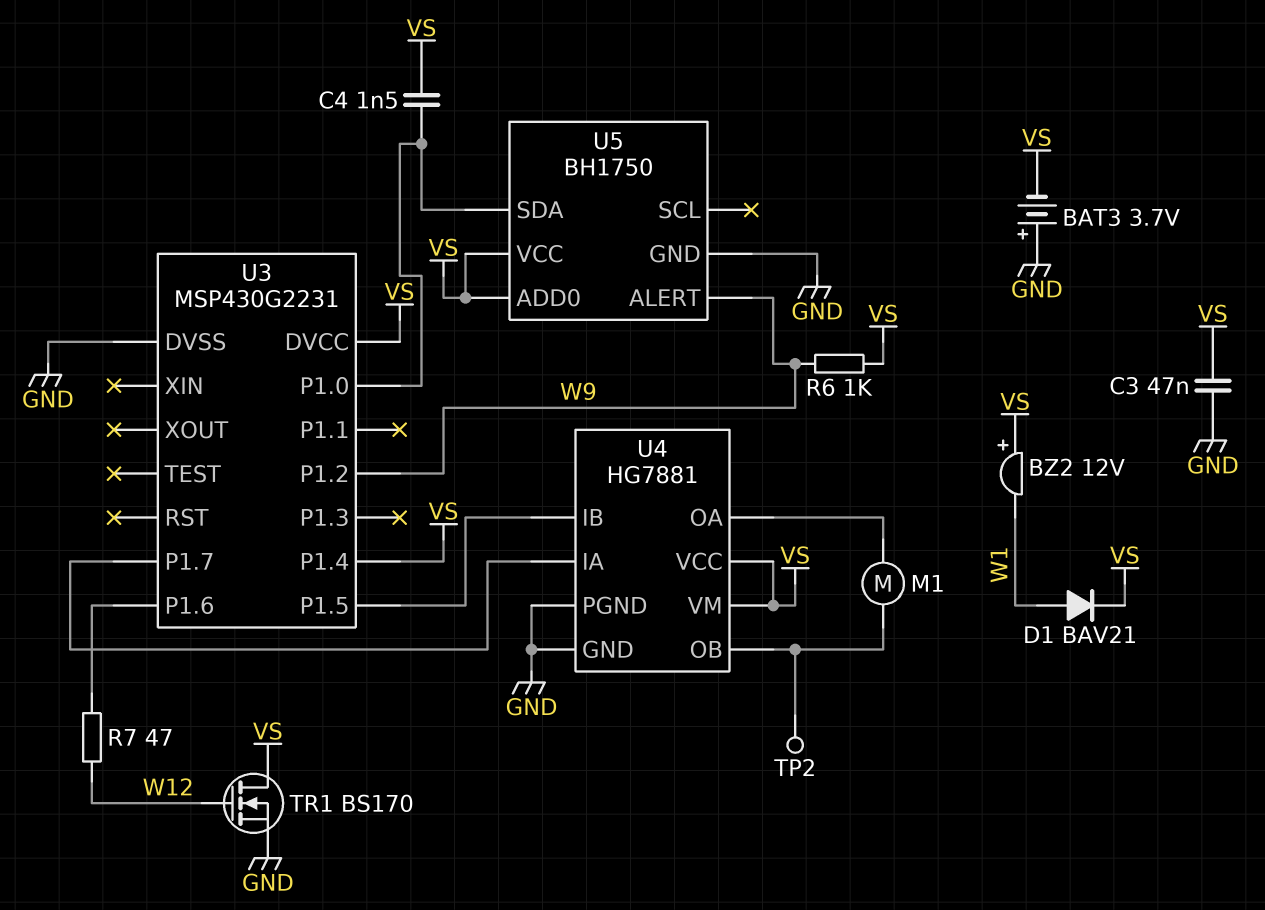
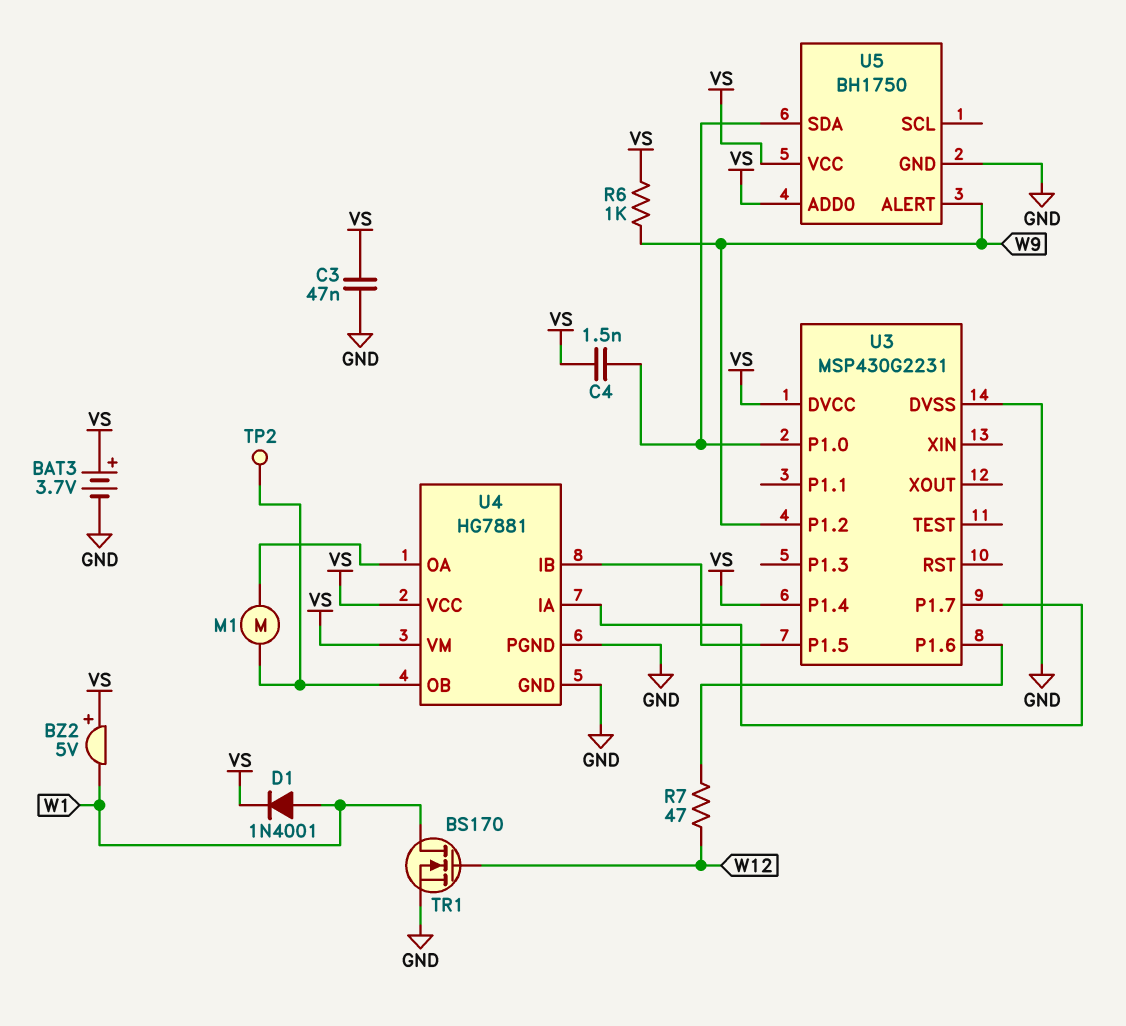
BAT3: 3.7V (plus GND, minus VS) -> 3.7V (plus VS, minus GND)
BZ2: buzzer 12V (plus VS, minus W1) -> buzzer 5V (plus VS, minus W1)
D1: diode BAV21 (A W1, K VS) -> diode 1N4001 (A W1, K VS)
TR1: NMOS BS170 (G W12, D VS, S GND) -> NMOS BS170 (G W12, D W1, S GND)

